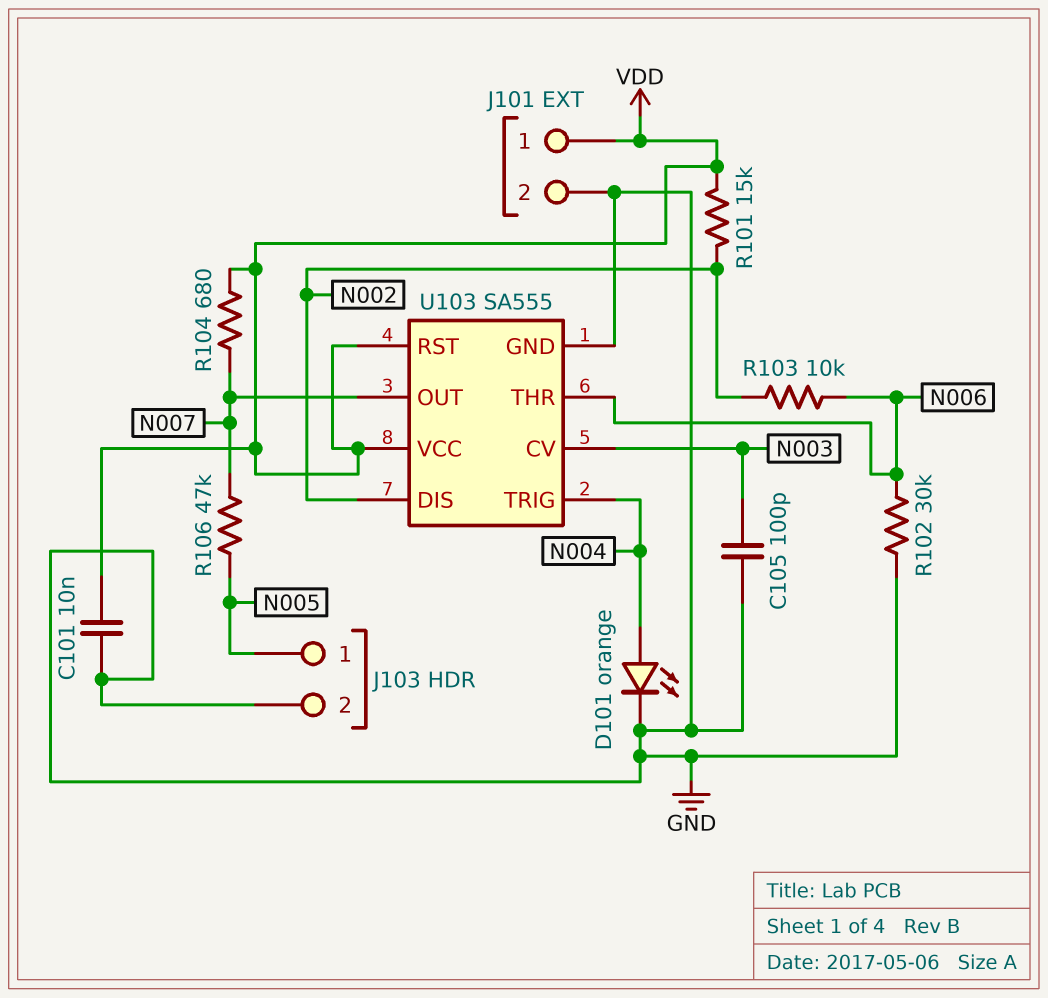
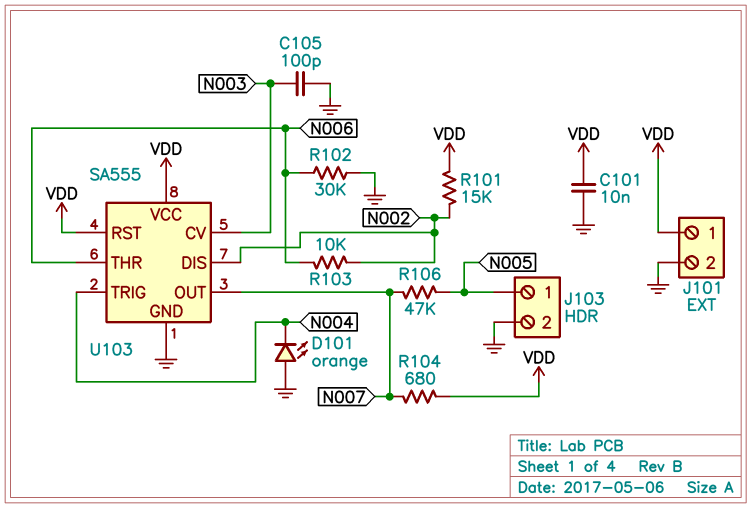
D101: LED orange (A N004, K GND) -> LED orange (A GND, K N004)

